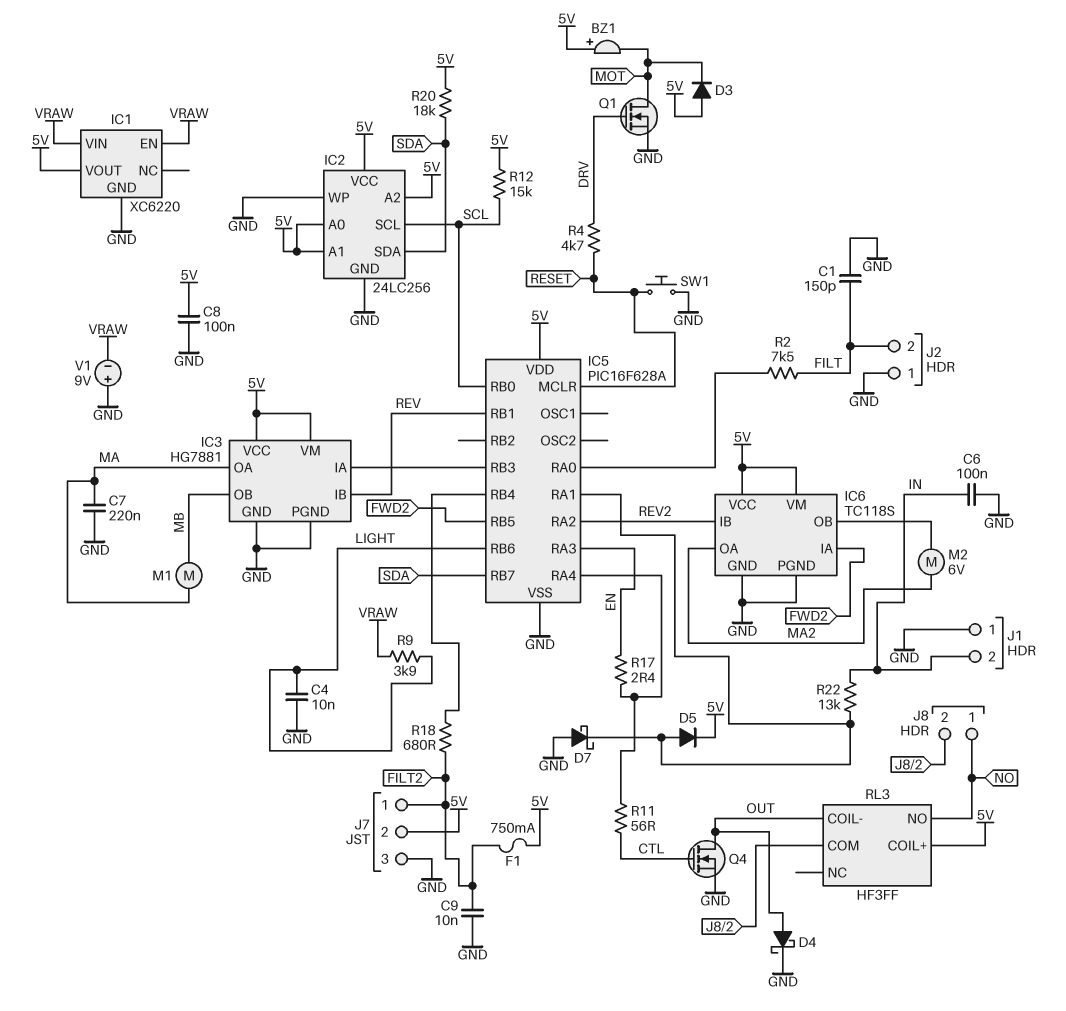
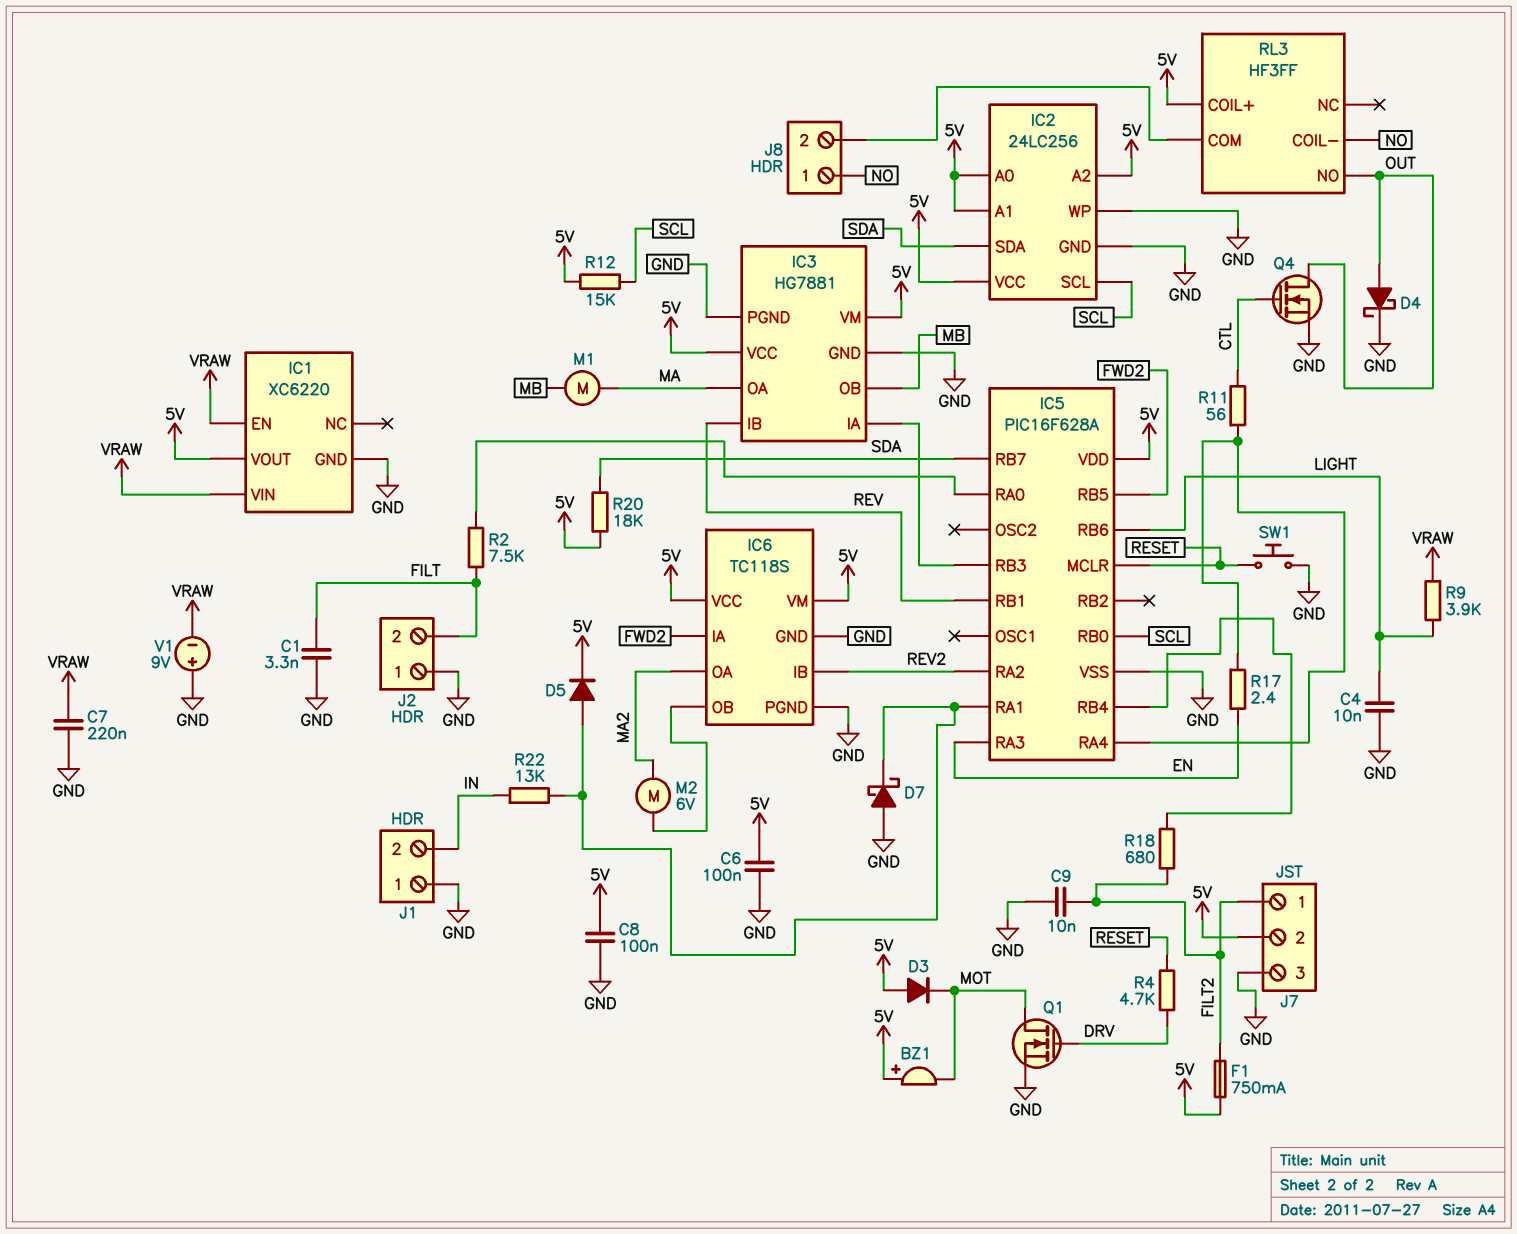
C1: 150pF (FILT, GND) -> 3.3nF (FILT, GND)
C6: 100nF (GND, IN) -> 100nF (5V, GND)
C7: 220nF (GND, MA) -> 220nF (GND, VRAW)
RL3 pin COIL-: OUT -> NO
RL3 pin NO: NO -> OUT

